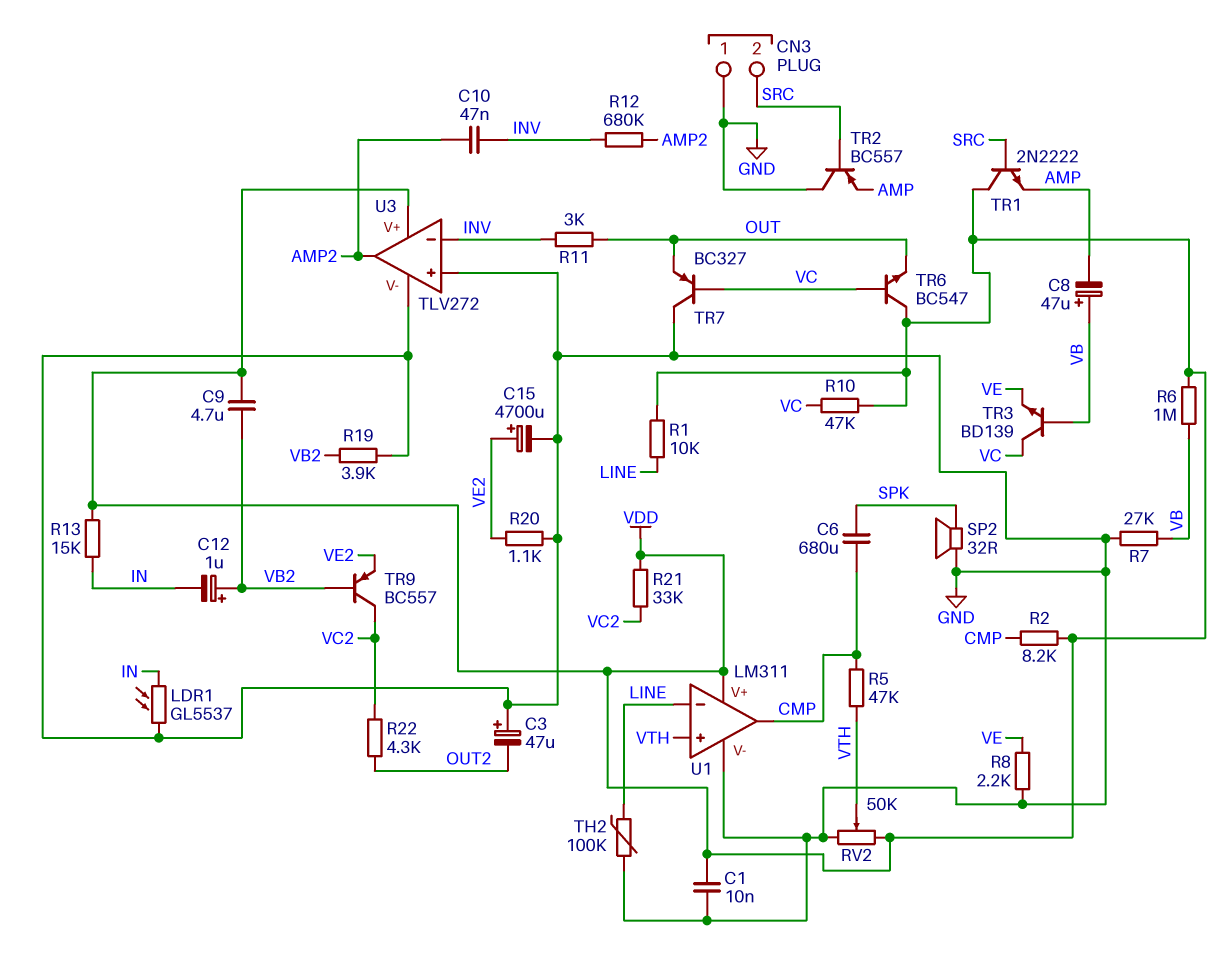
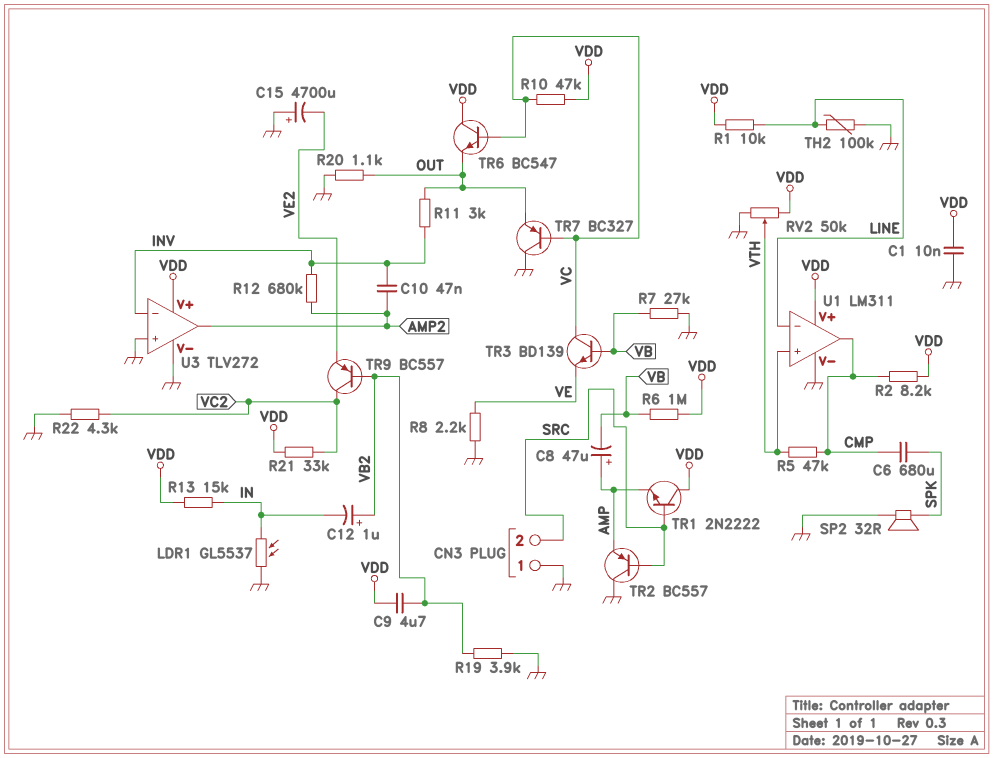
C3: 47uF (plus GND, minus OUT2) -> none
C8: 47uF (plus VB, minus AMP) -> 47uF (plus AMP, minus VB)
C15: 4700uF (plus VE2, minus GND) -> 4700uF (plus GND, minus VE2)
R20: 1.1k (GND, VE2) -> 1.1k (GND, OUT)
R22: 4.3k (OUT2, VC2) -> 4.3k (GND, VC2)

